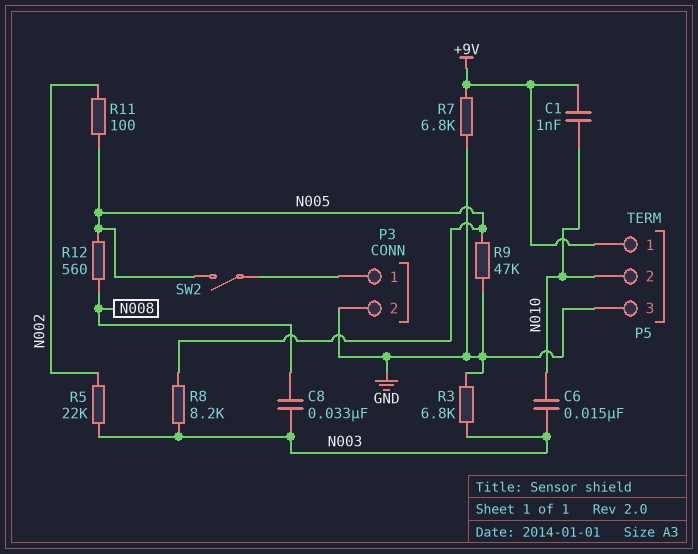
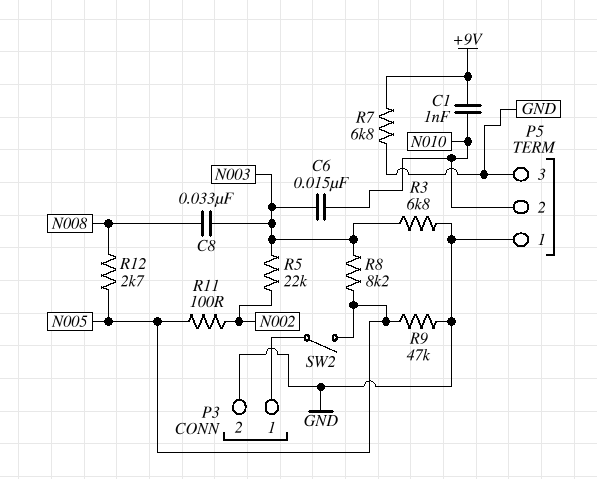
P5 pin 1: +9V -> GND
R12: 560 (N005, N008) -> 2.7k (N005, N008)

